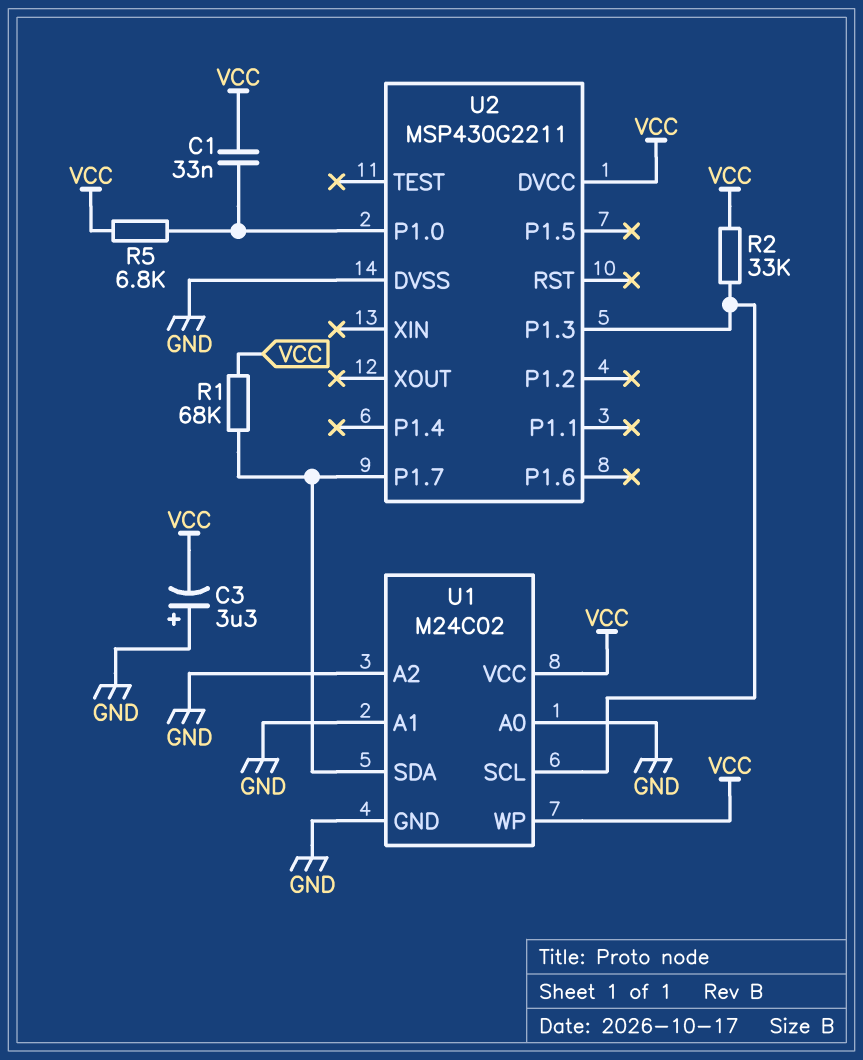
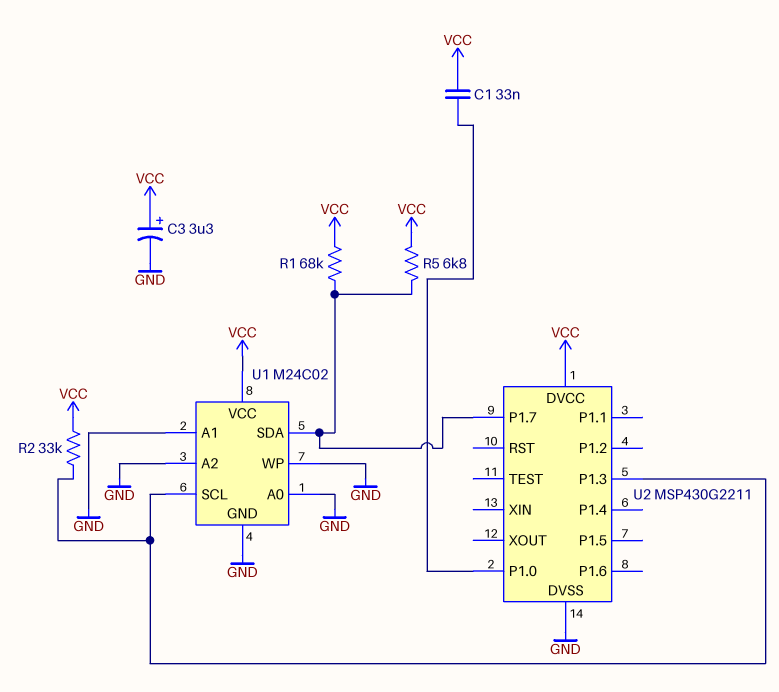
C3: 3.3uF (plus GND, minus VCC) -> 3.3uF (plus VCC, minus GND)
R5: 6.8k (U2/P1.0, VCC) -> 6.8k (U1/SDA, VCC)
U1 pin WP: VCC -> GND

